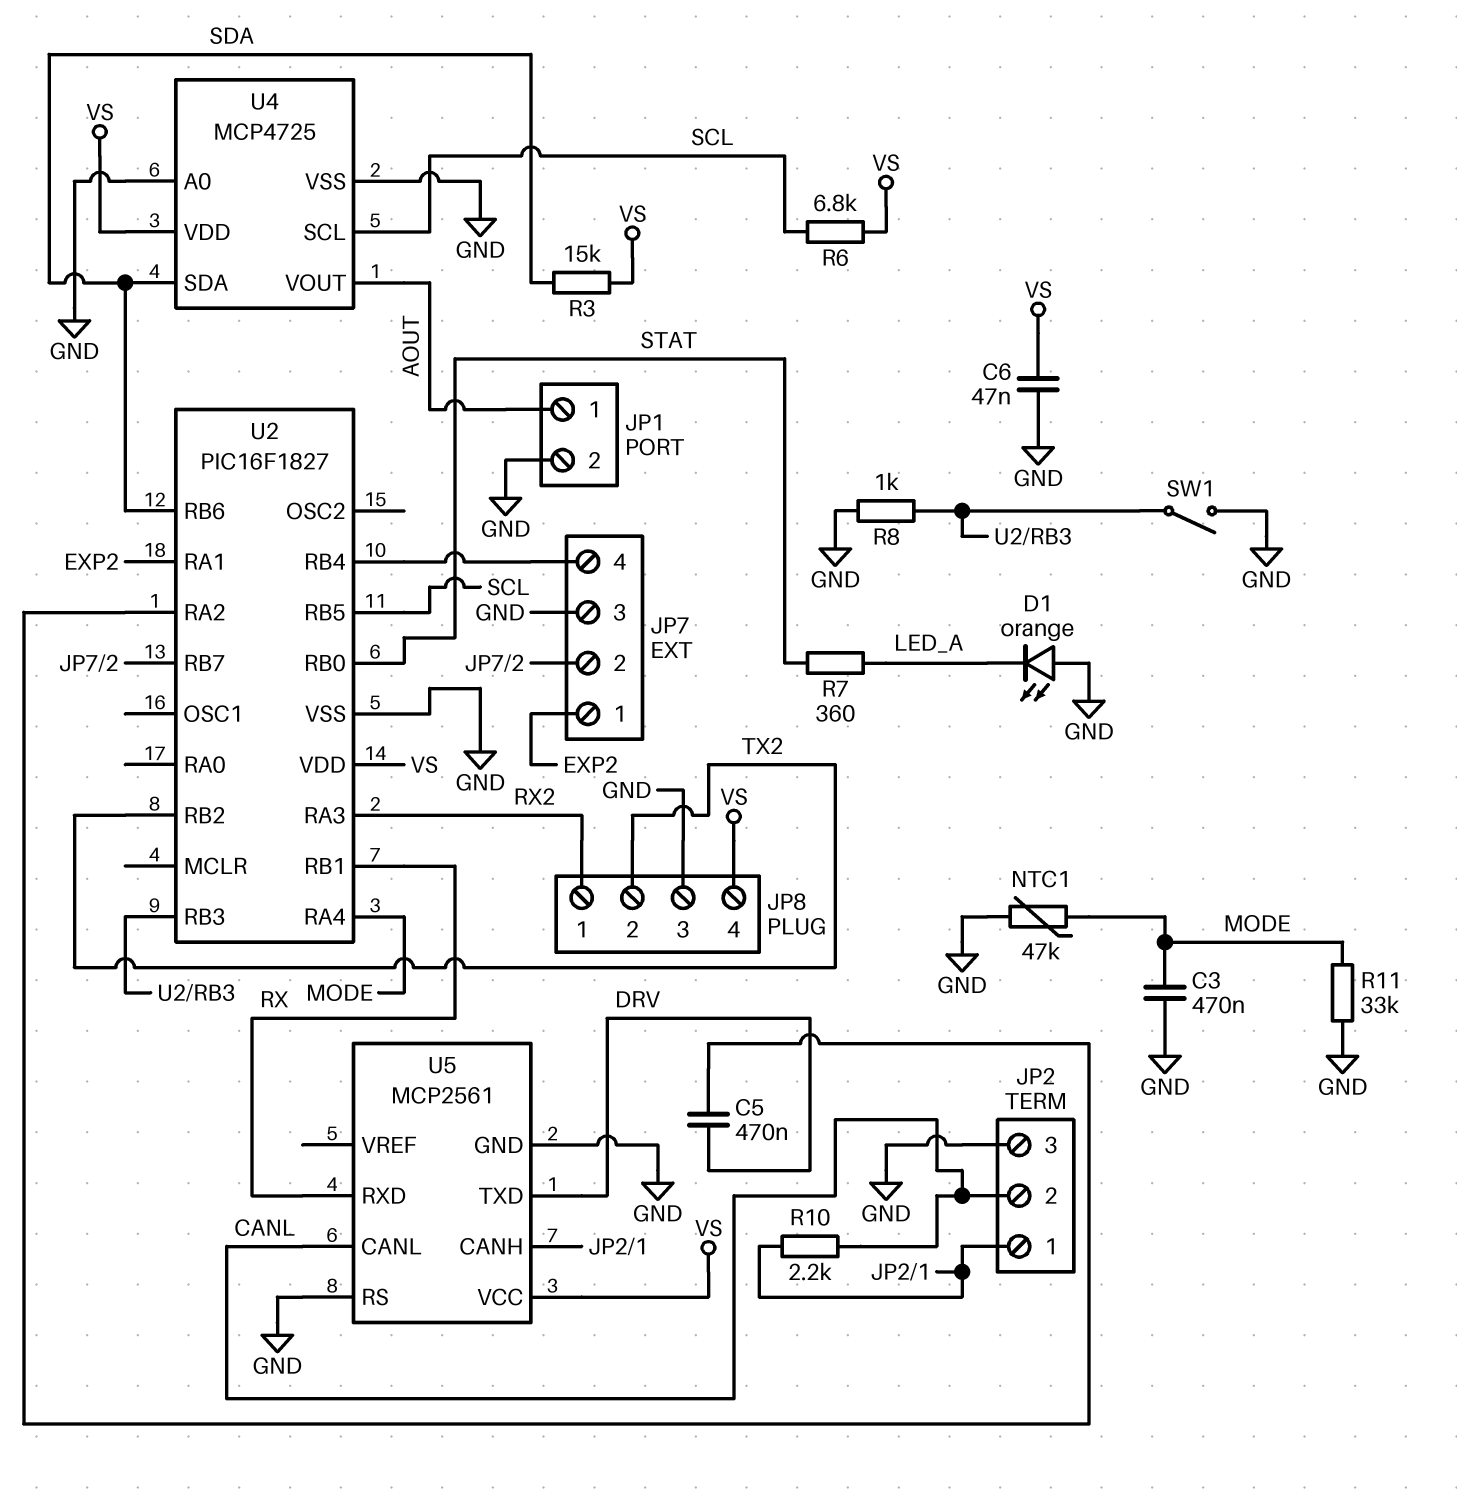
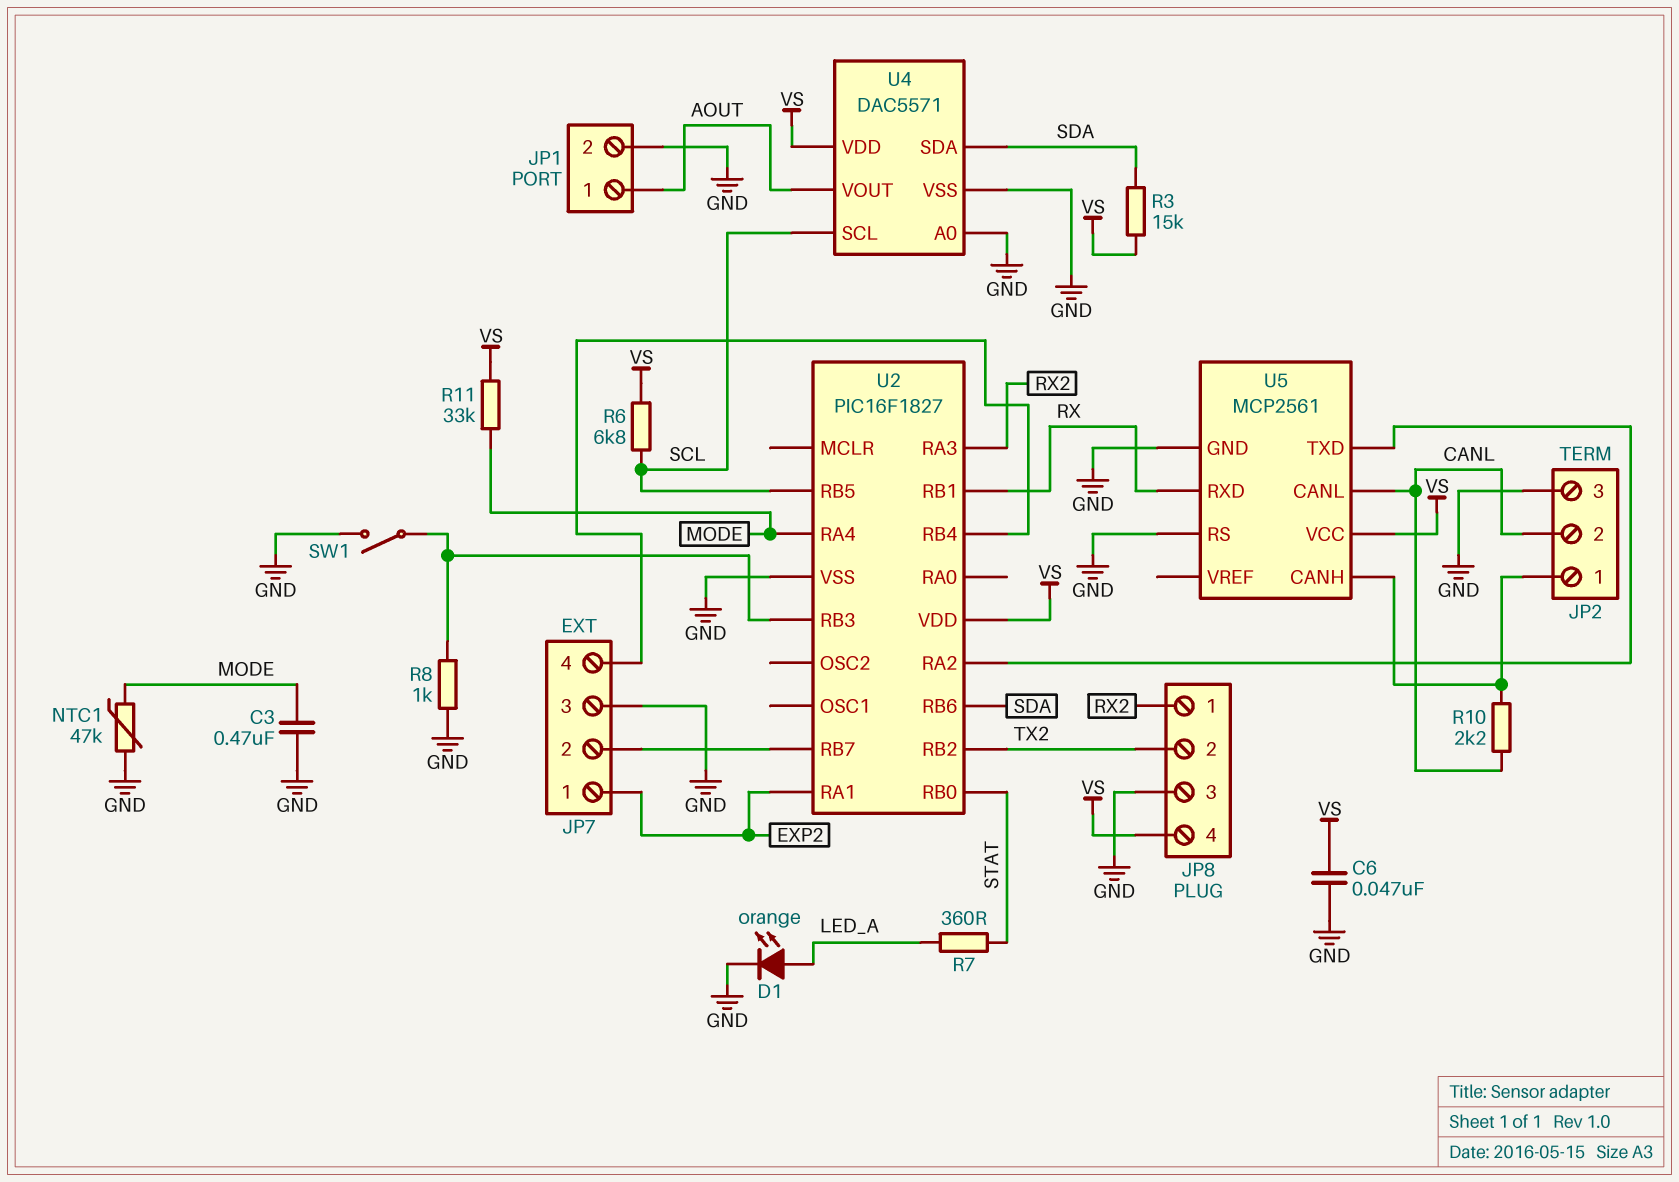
C5: 470nF (DRV, U2/RA2) -> none
D1: LED orange (A GND, K LED_A) -> LED orange (A LED_A, K GND)
R11: 33k (GND, MODE) -> 33k (MODE, VS)
U4: MCP4725 -> DAC5571
U5 pin TXD: DRV -> U2/RA2

